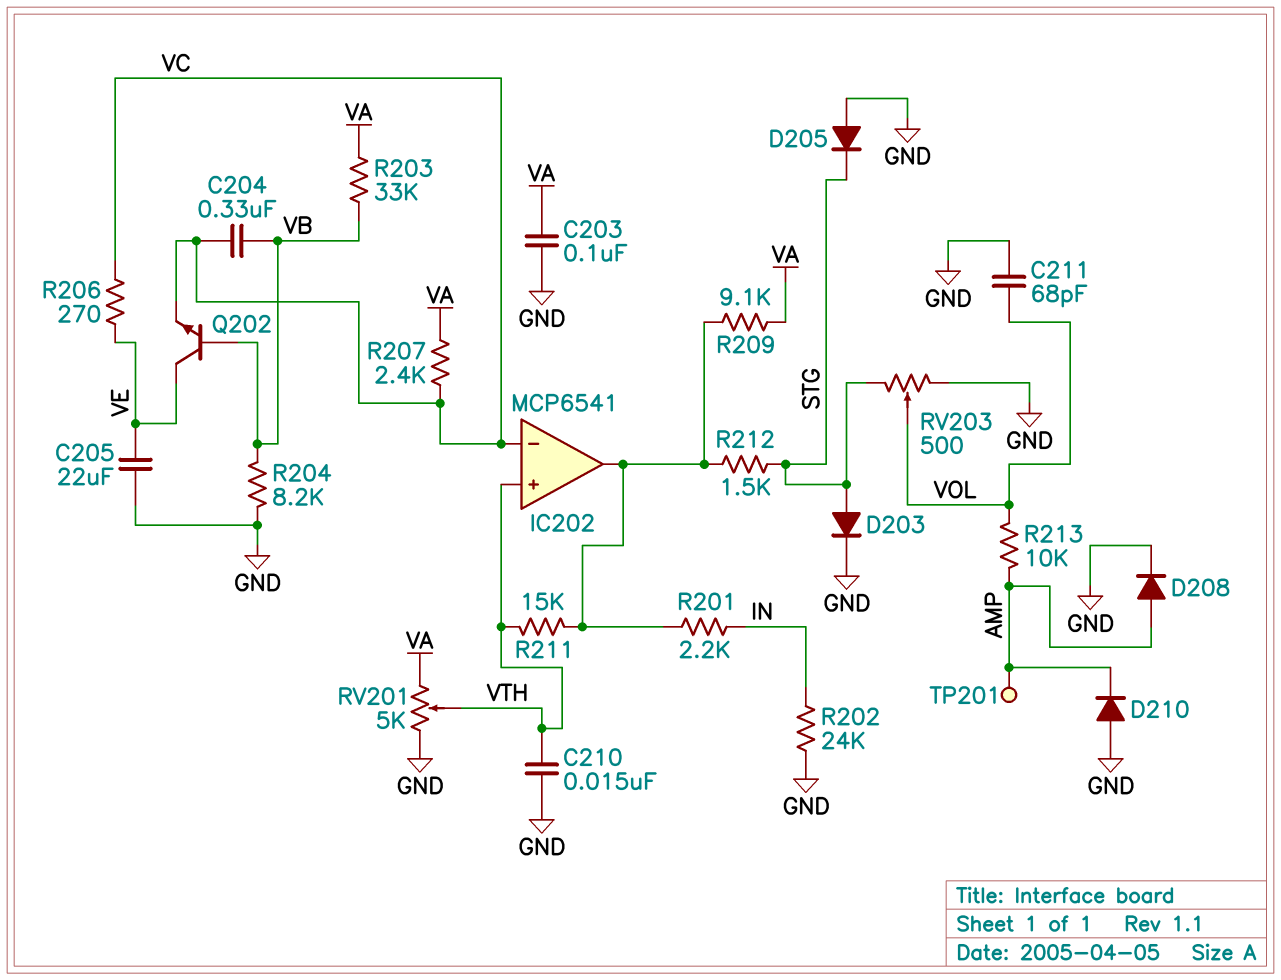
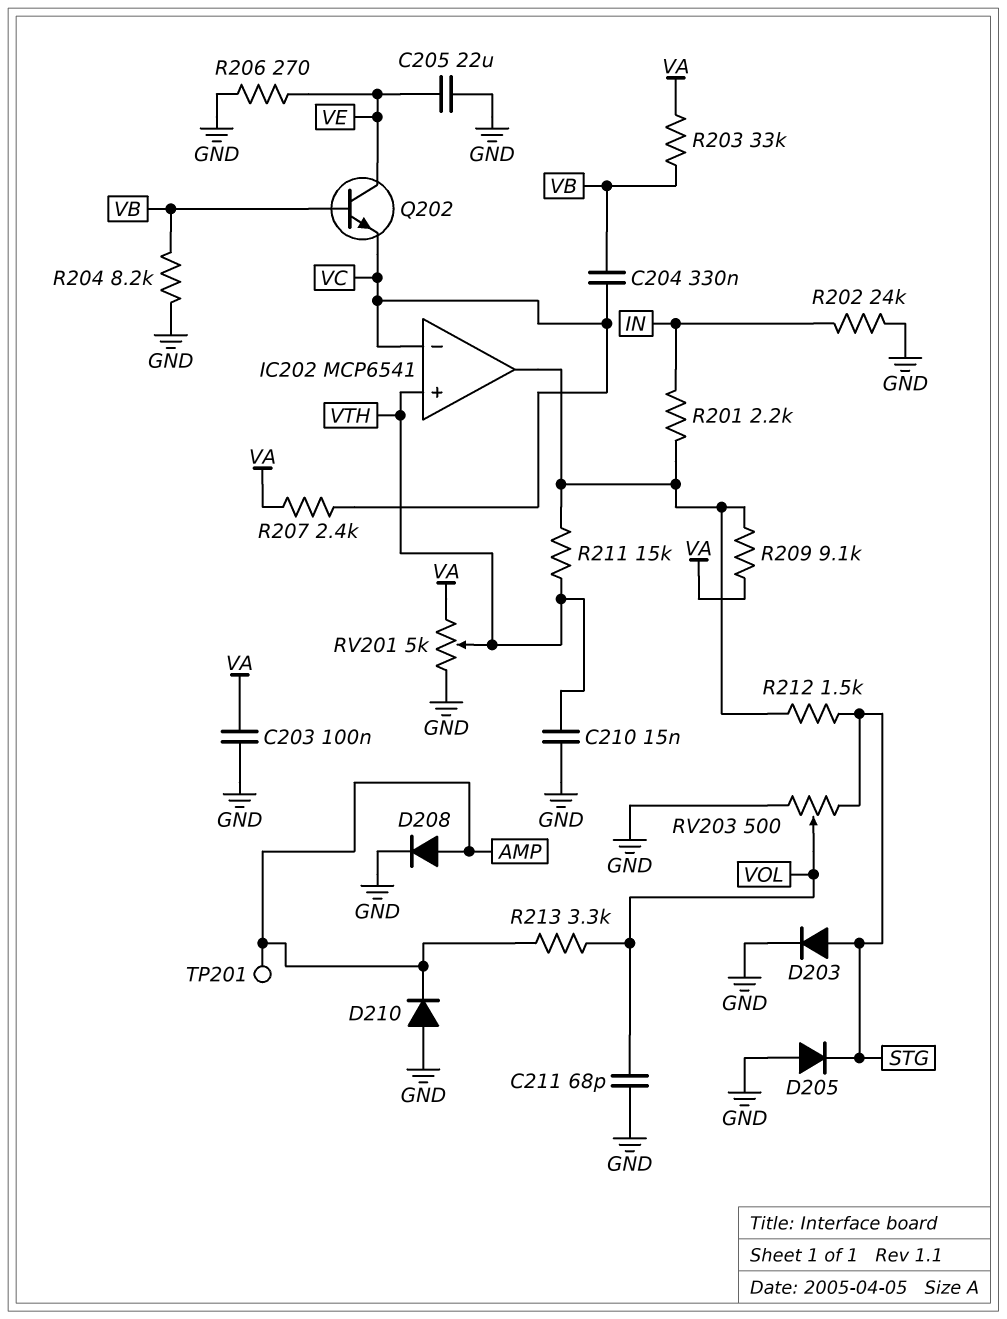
R206: 270 (VC, VE) -> 270 (GND, VE)
R213: 10k (AMP, VOL) -> 3.3k (AMP, VOL)

